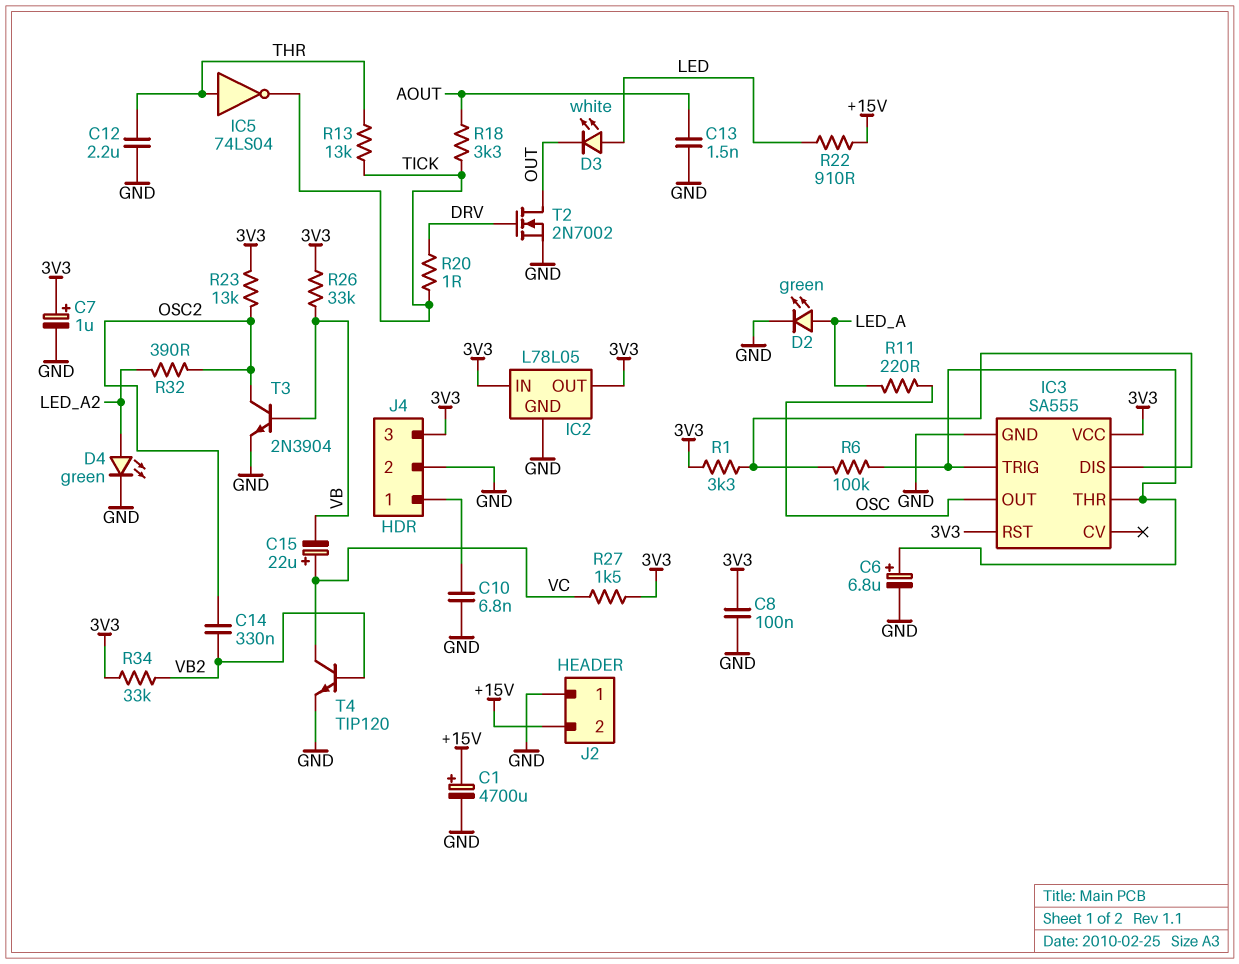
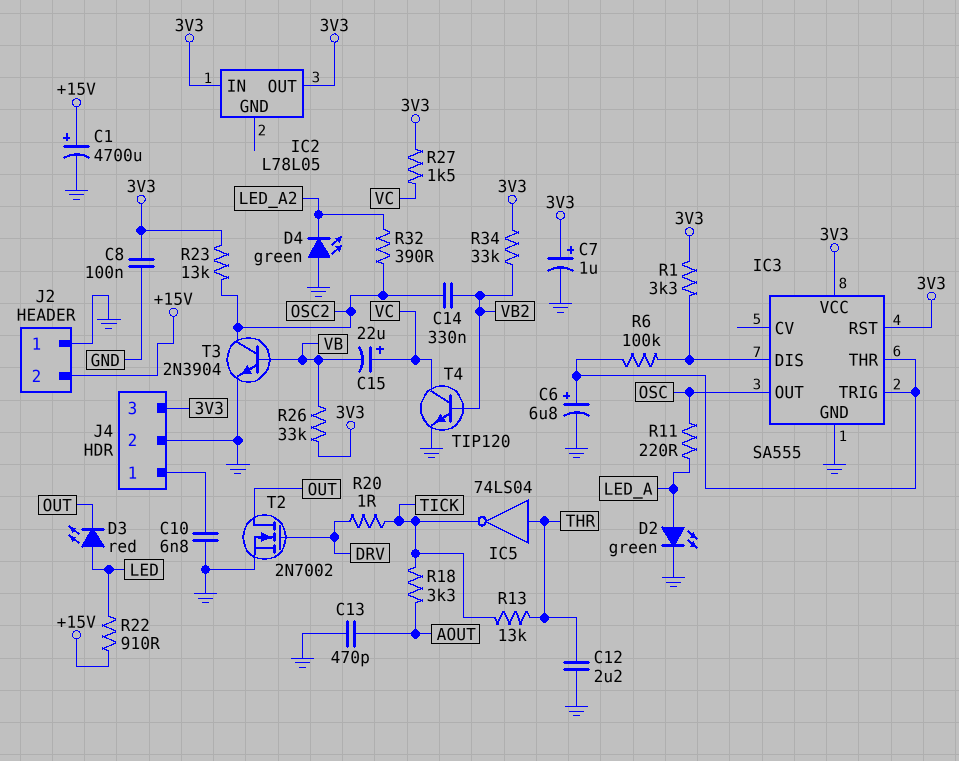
C13: 1.5nF (AOUT, GND) -> 470pF (AOUT, GND)
D3: LED white (A LED, K OUT) -> LED red (A LED, K OUT)
D4: LED green (A LED_A2, K GND) -> LED green (A GND, K LED_A2)
IC2 pin GND: GND -> none

